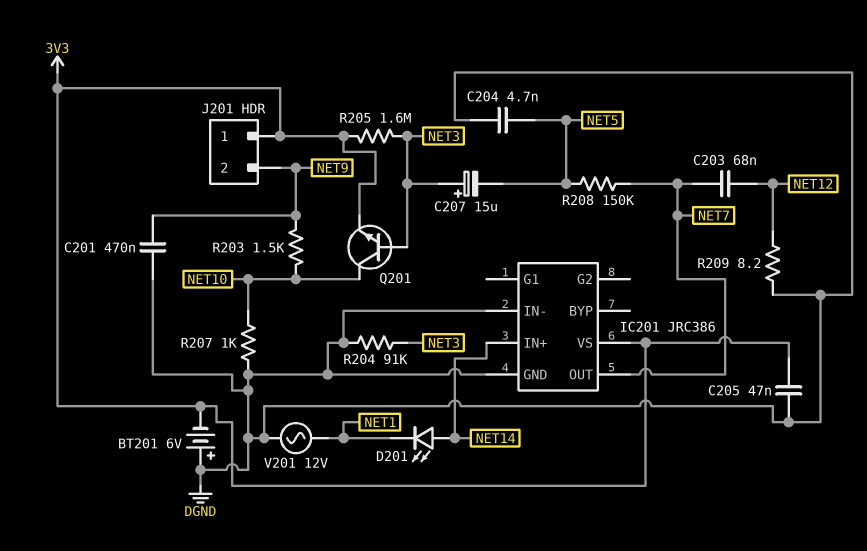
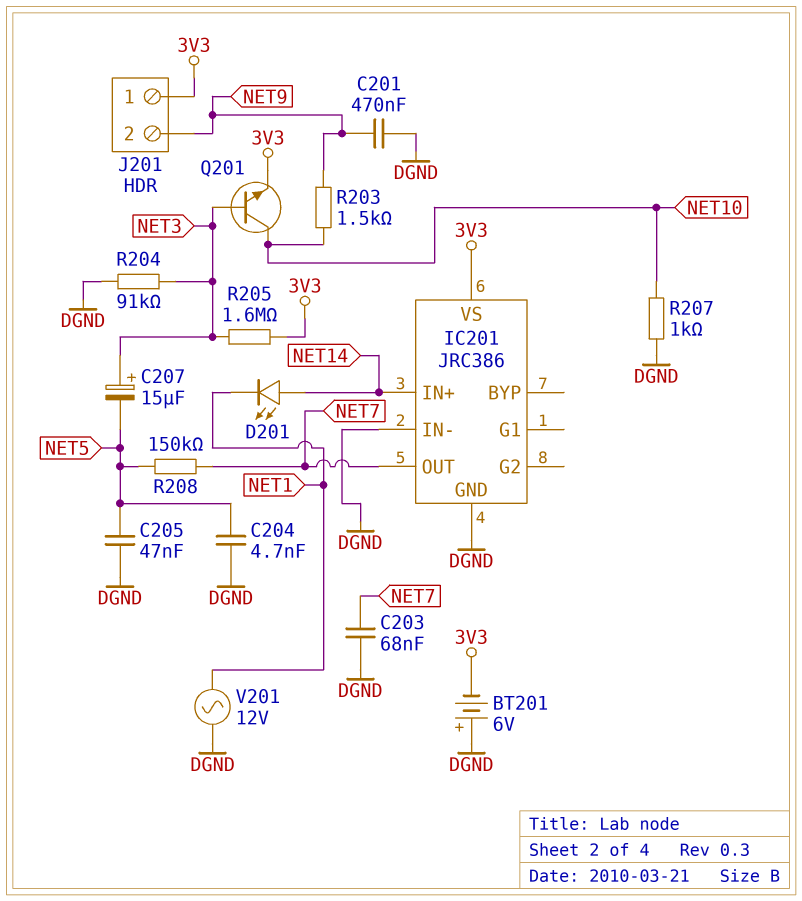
C203: 68nF (NET7, NET12) -> 68nF (DGND, NET7)
C205: 47nF (3V3, DGND) -> 47nF (DGND, NET5)
R209: 8.2 (DGND, NET12) -> none

